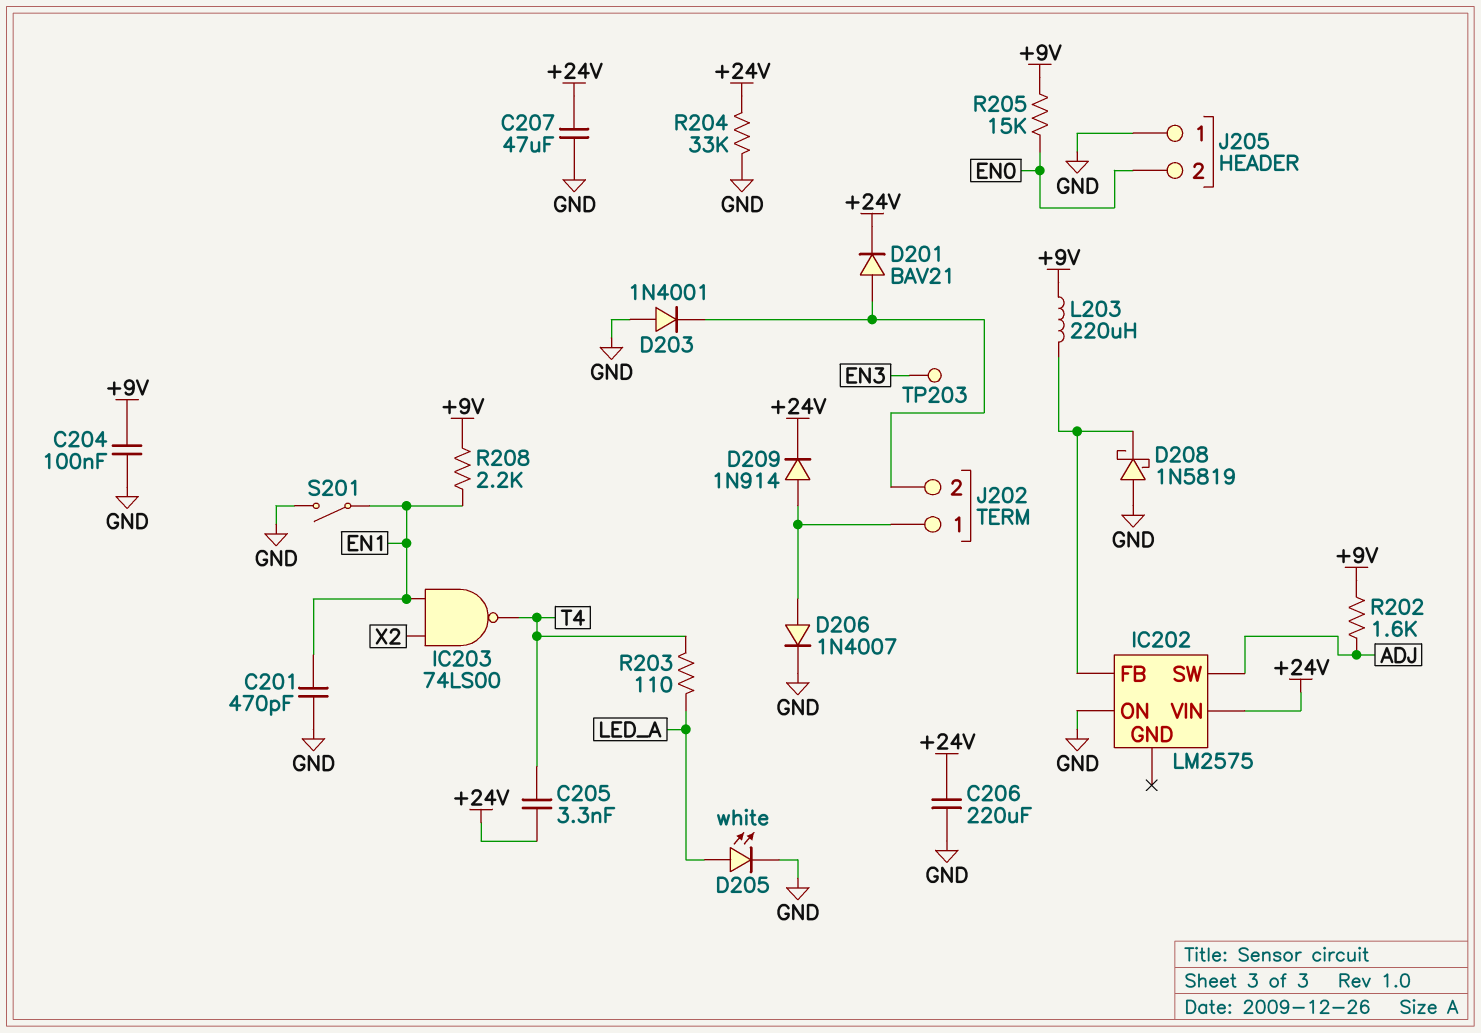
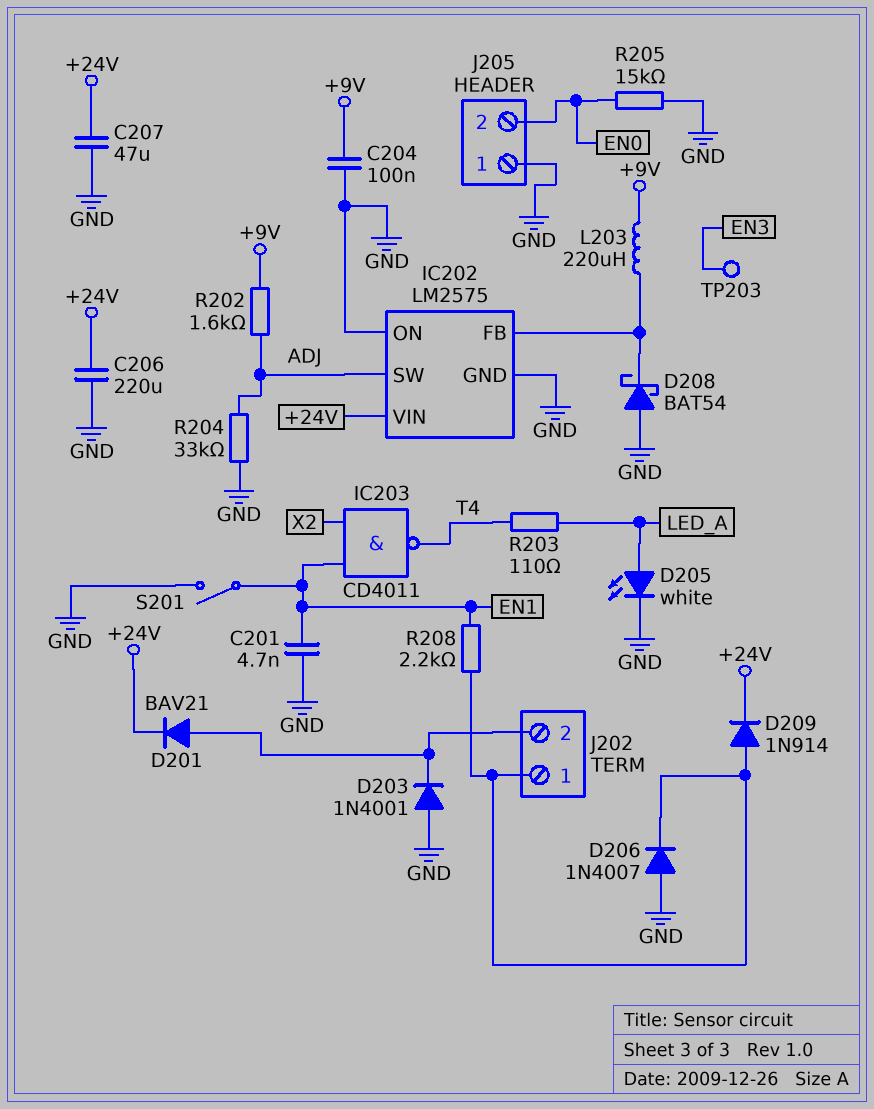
C201: 470pF (EN1, GND) -> 4.7nF (EN1, GND)
C205: 3.3nF (+24V, T4) -> none
D206: diode 1N4007 (A J202/1, K GND) -> diode 1N4007 (A GND, K J202/1)
D208: schottky 1N5819 (A GND, K IC202/FB) -> schottky BAT54 (A GND, K IC202/FB)
IC202 pin GND: none -> GND
IC203: NAND 74LS00 (in EN1, in X2, out T4) -> NAND CD4011 (in EN1, in X2, out T4)
R204: 33k (+24V, GND) -> 33k (ADJ, GND)
R205: 15k (+9V, EN0) -> 15k (EN0, GND)
R208: 2.2k (+9V, EN1) -> 2.2k (EN1, J202/1)

